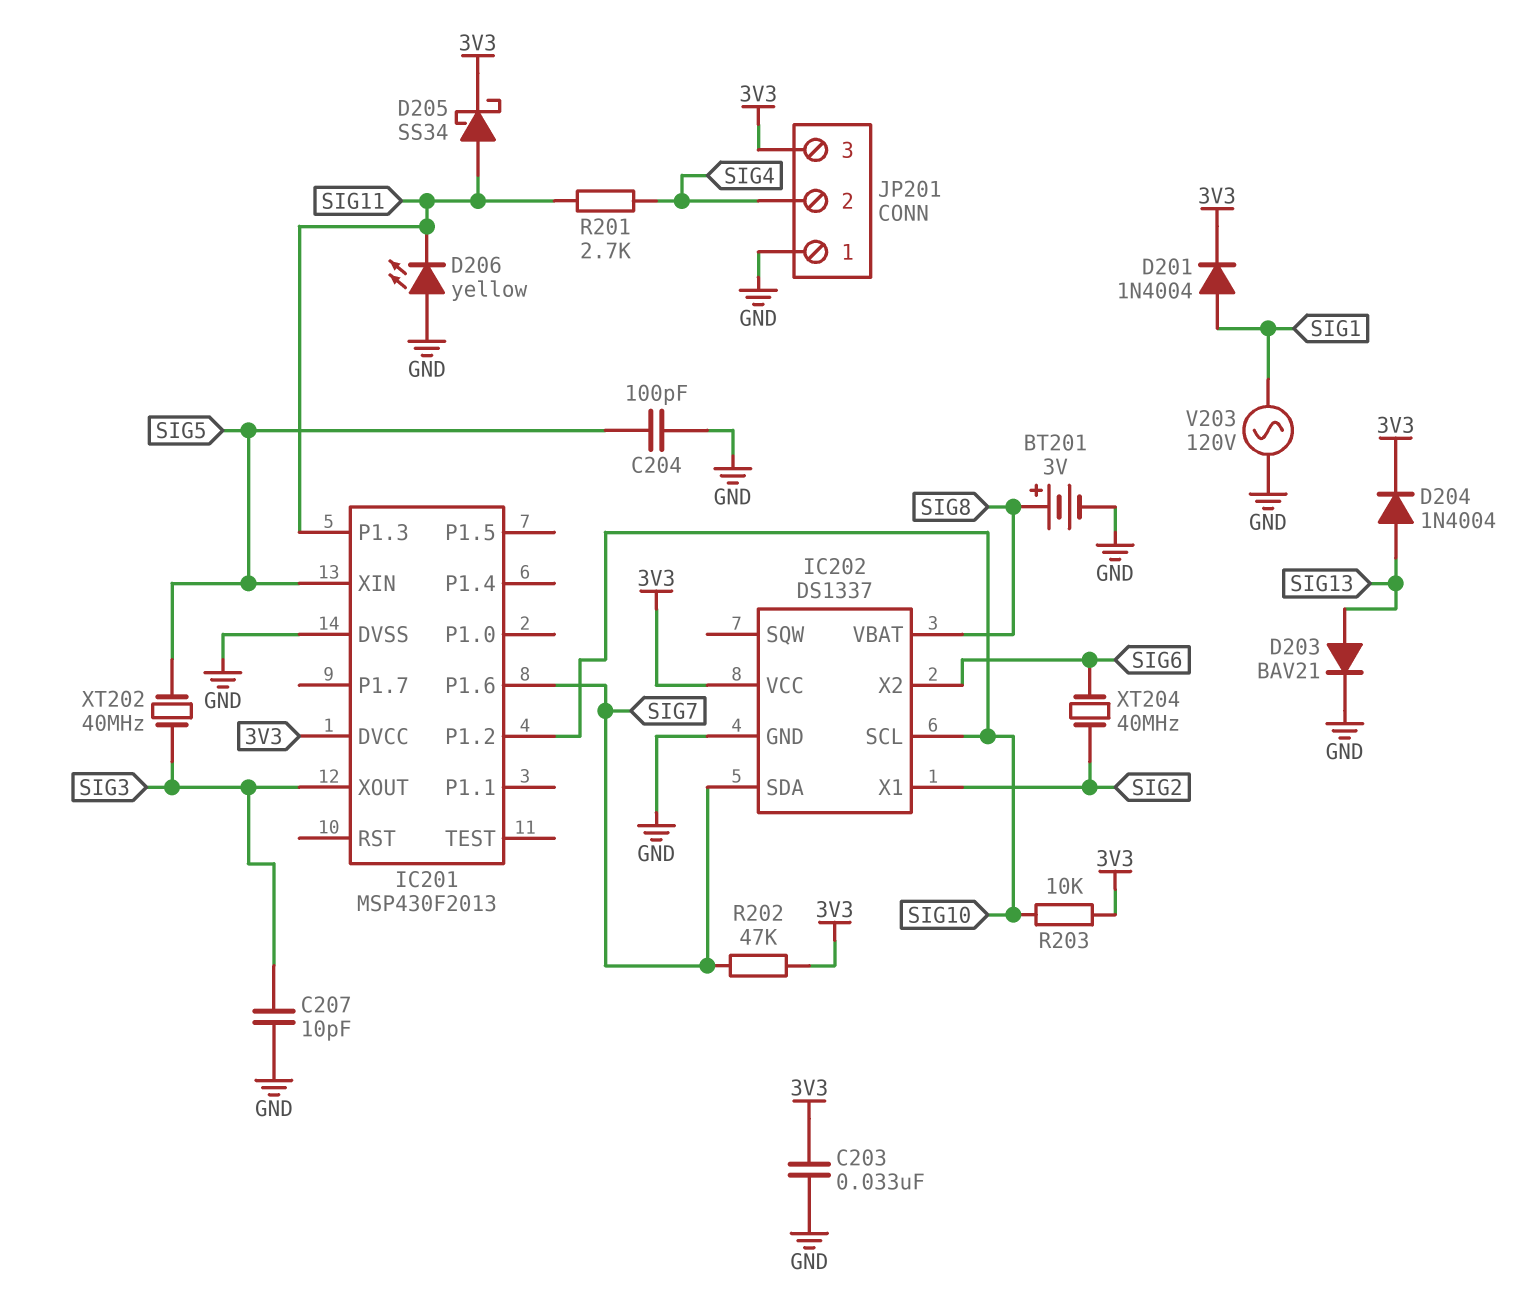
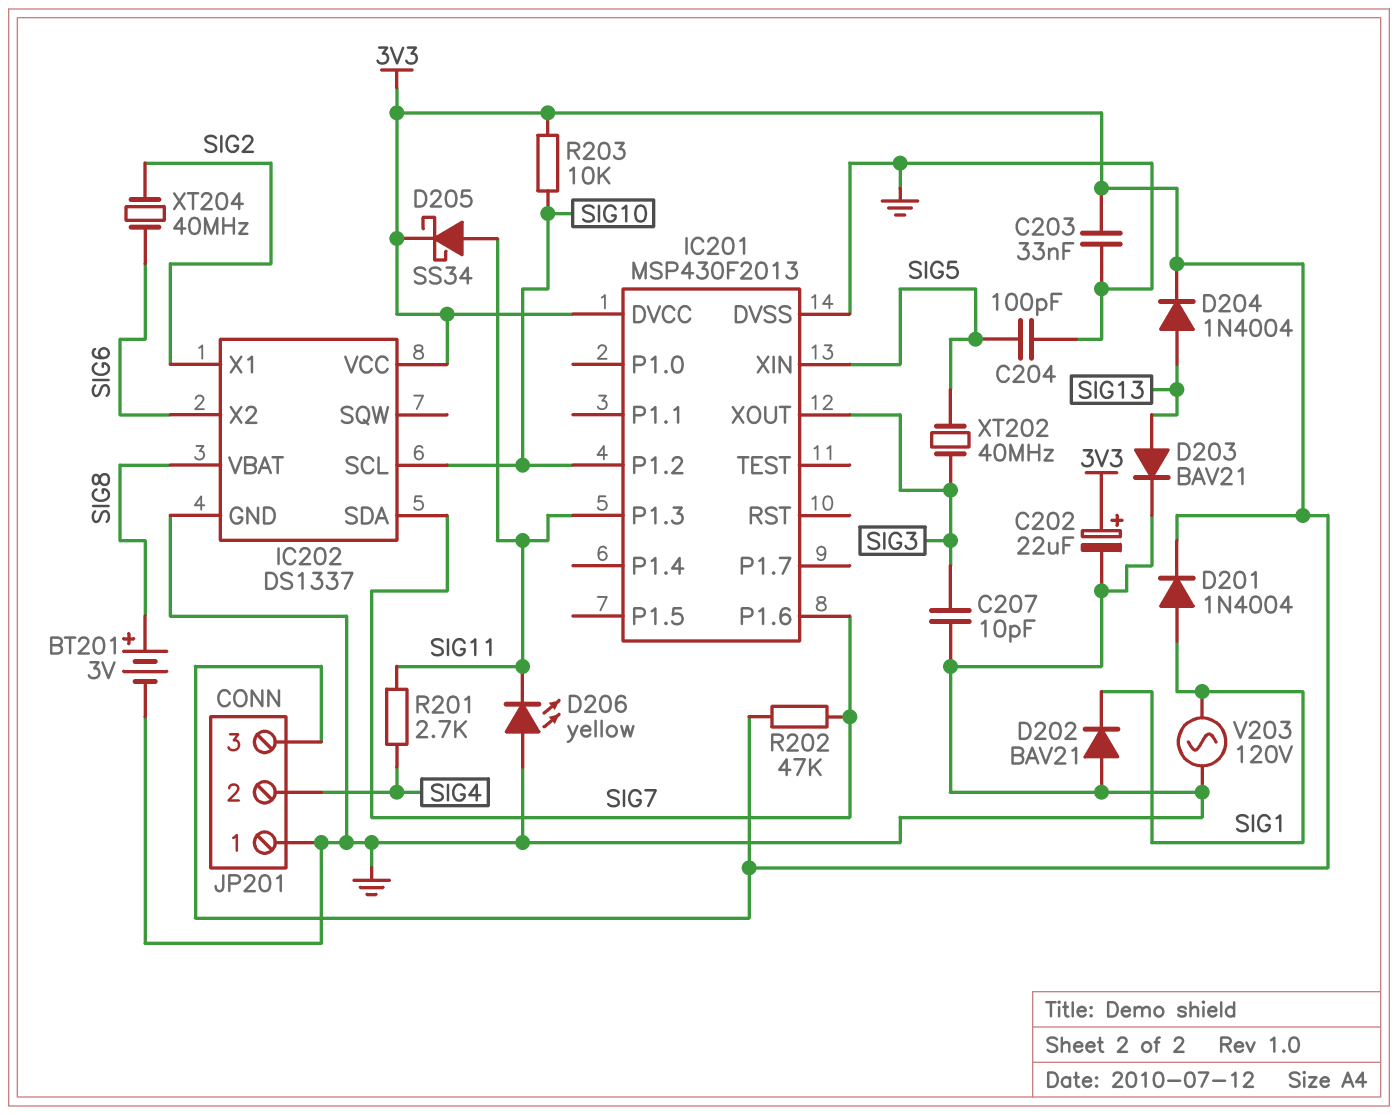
C202: none -> 22uF (plus 3V3, minus GND)
D202: none -> diode BAV21 (A GND, K SIG1)

